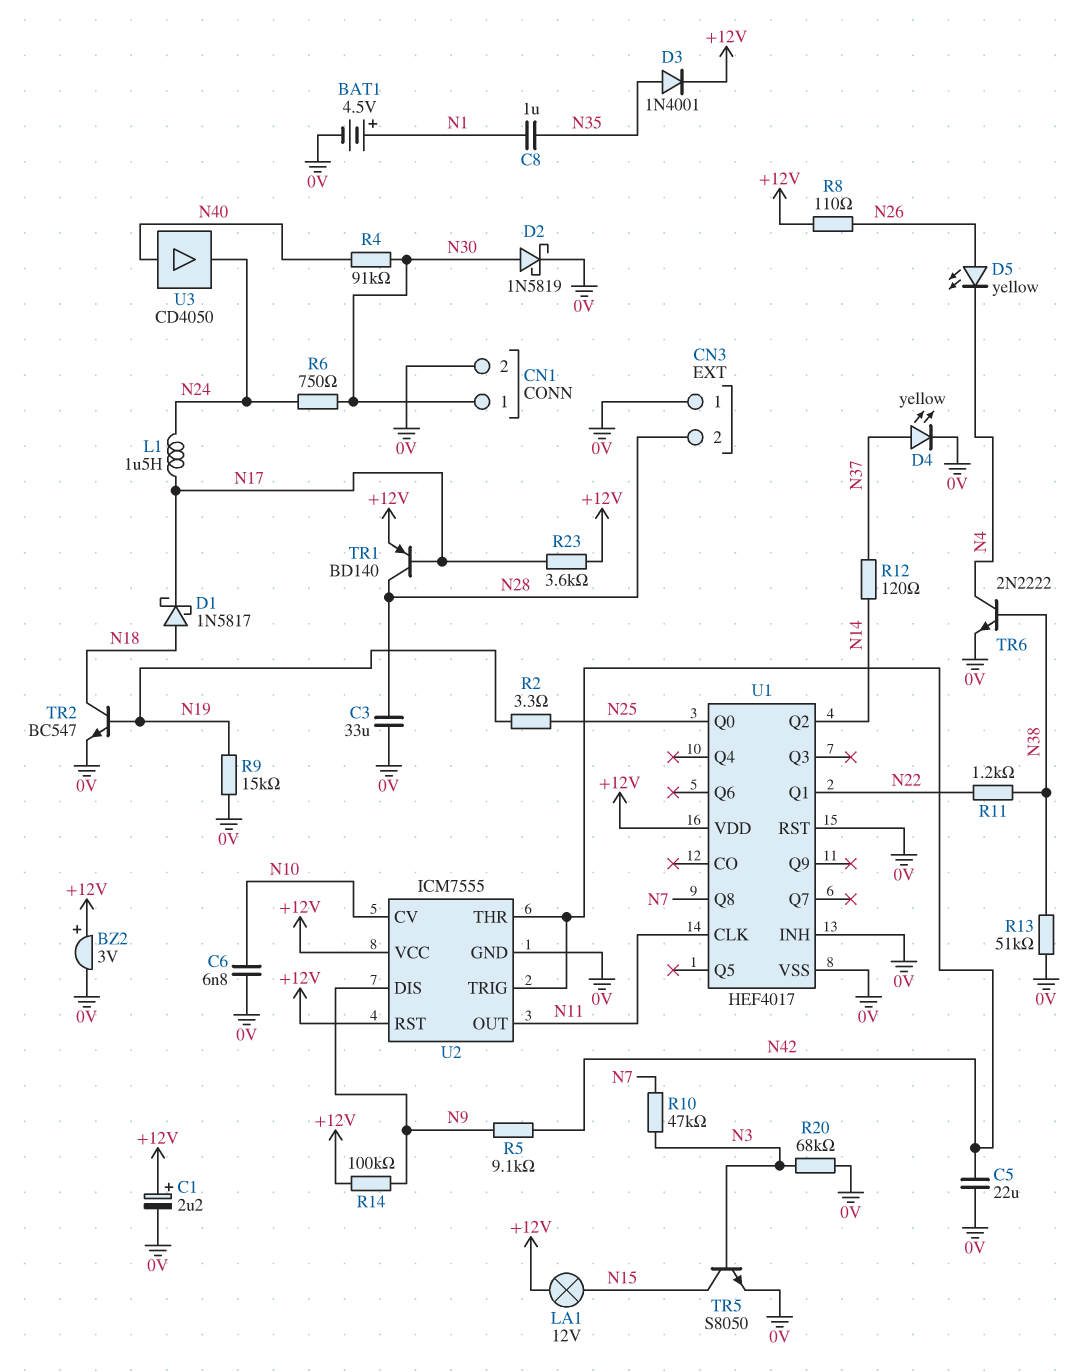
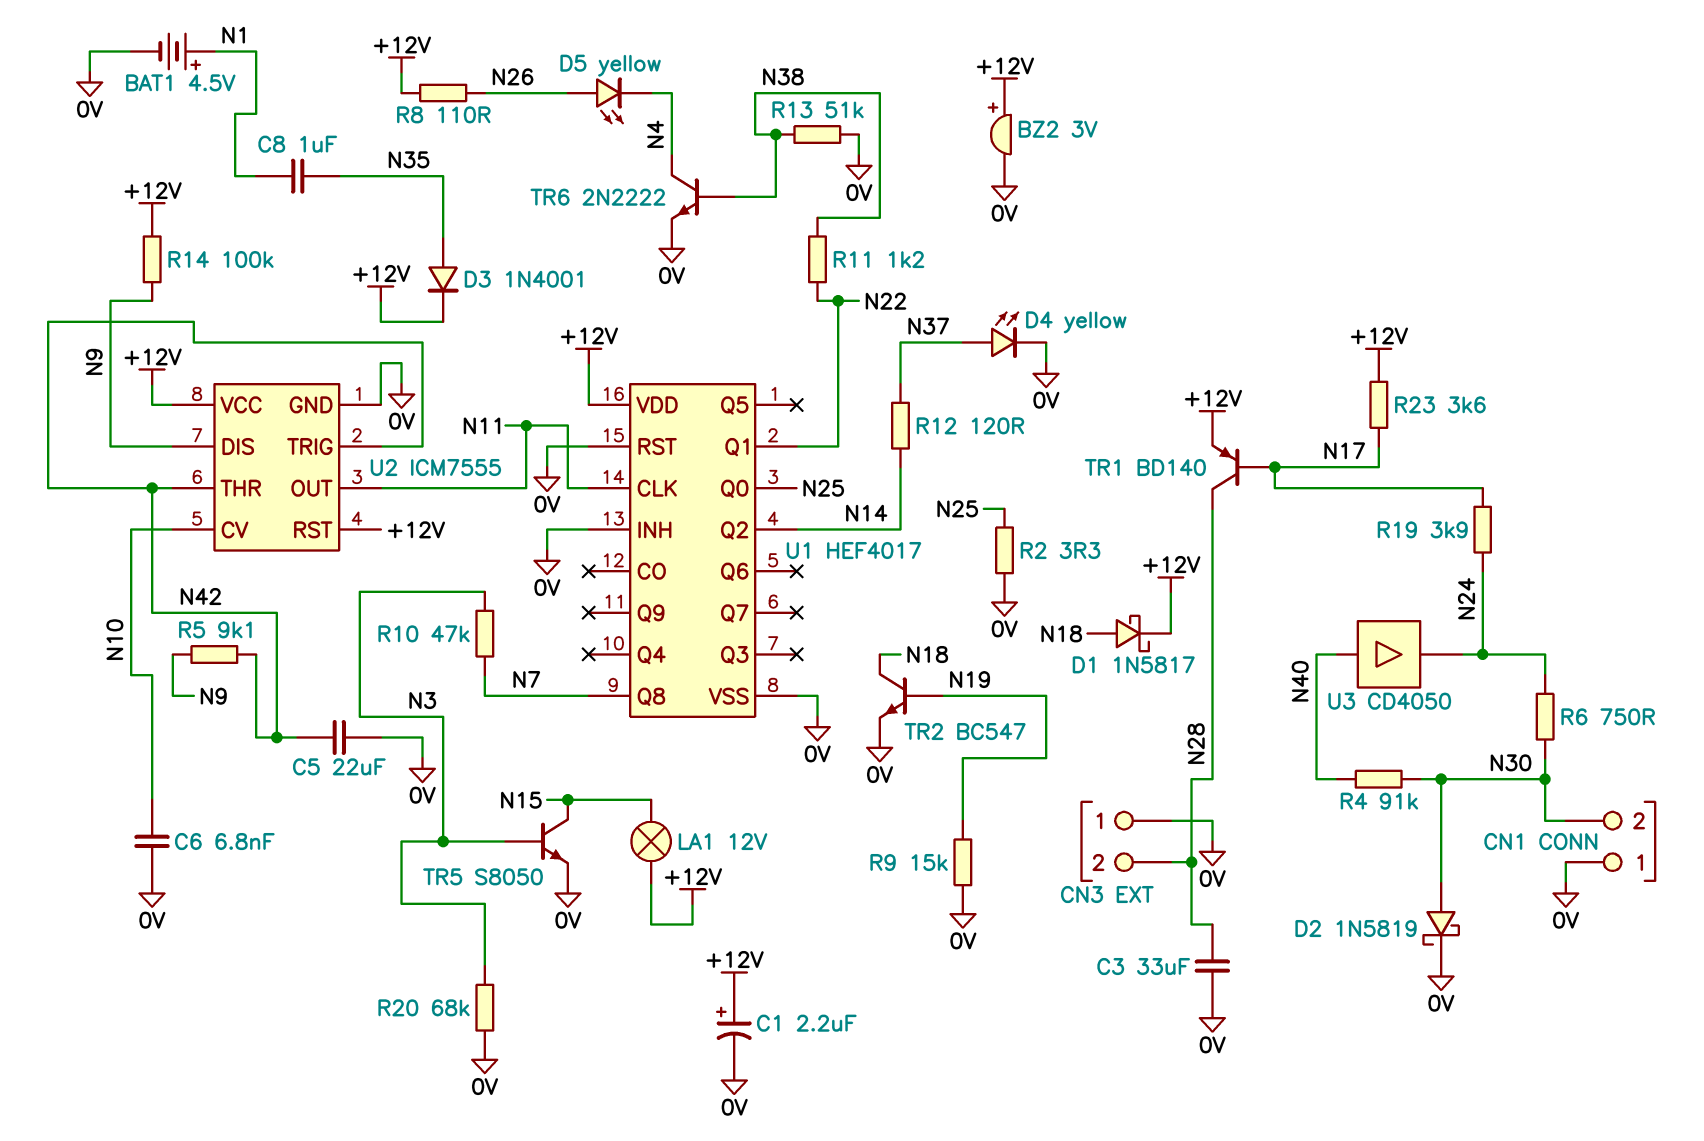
CN1 pin 1: N30 -> 0V
CN1 pin 2: 0V -> N30
D1: schottky 1N5817 (A N18, K N17) -> schottky 1N5817 (A N18, K +12V)
L1: 1.5uH (N17, N24) -> none
R2: 3.3 (N19, N25) -> 3.3 (0V, N25)
R19: none -> 3.9k (N17, N24)

